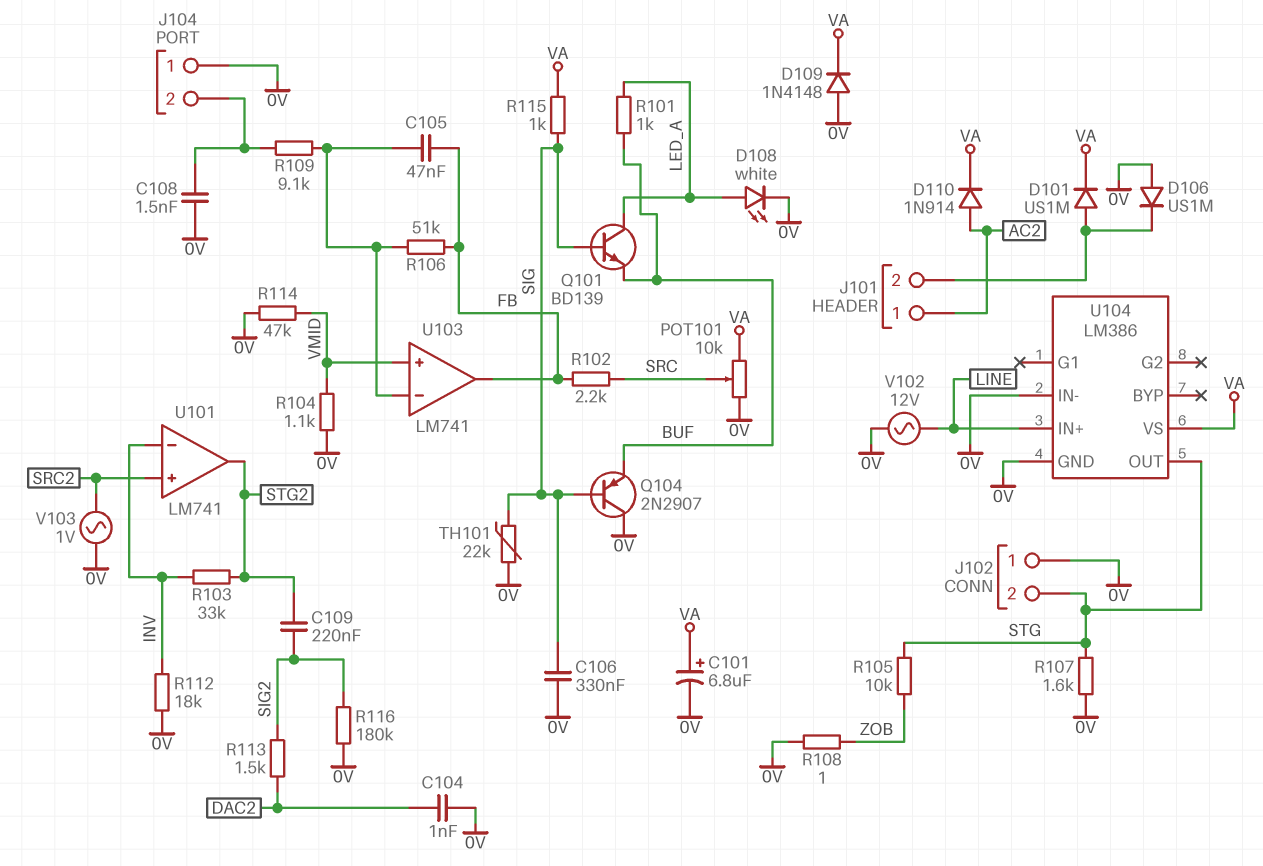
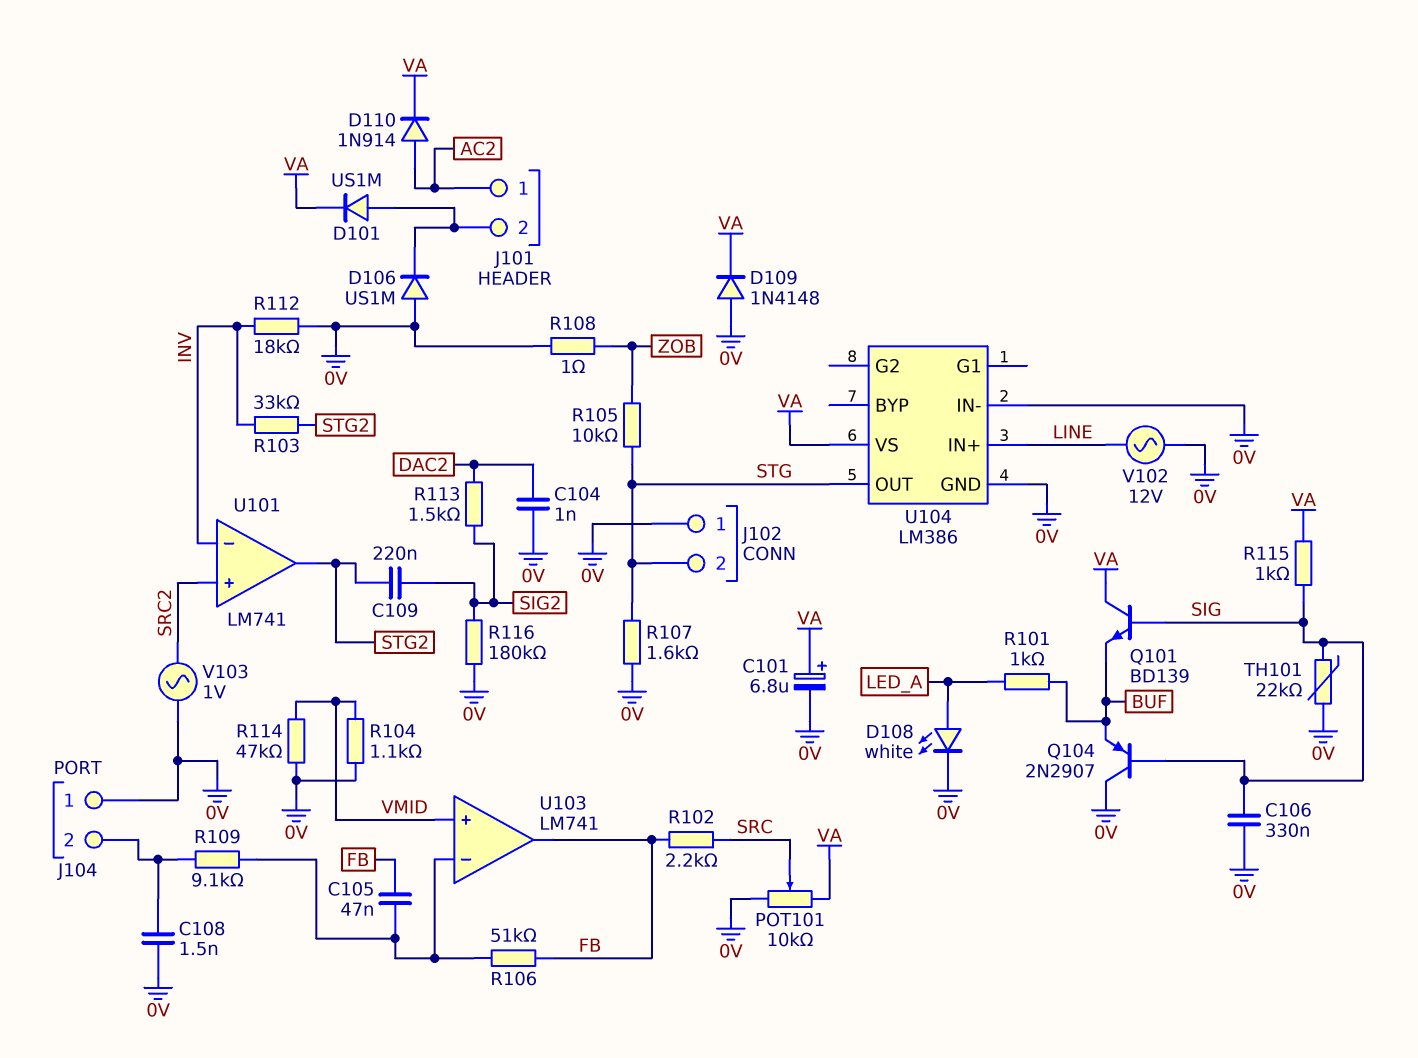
Q101: NPN BD139 (B SIG, C LED_A, E BUF) -> NPN BD139 (B SIG, C VA, E BUF)

